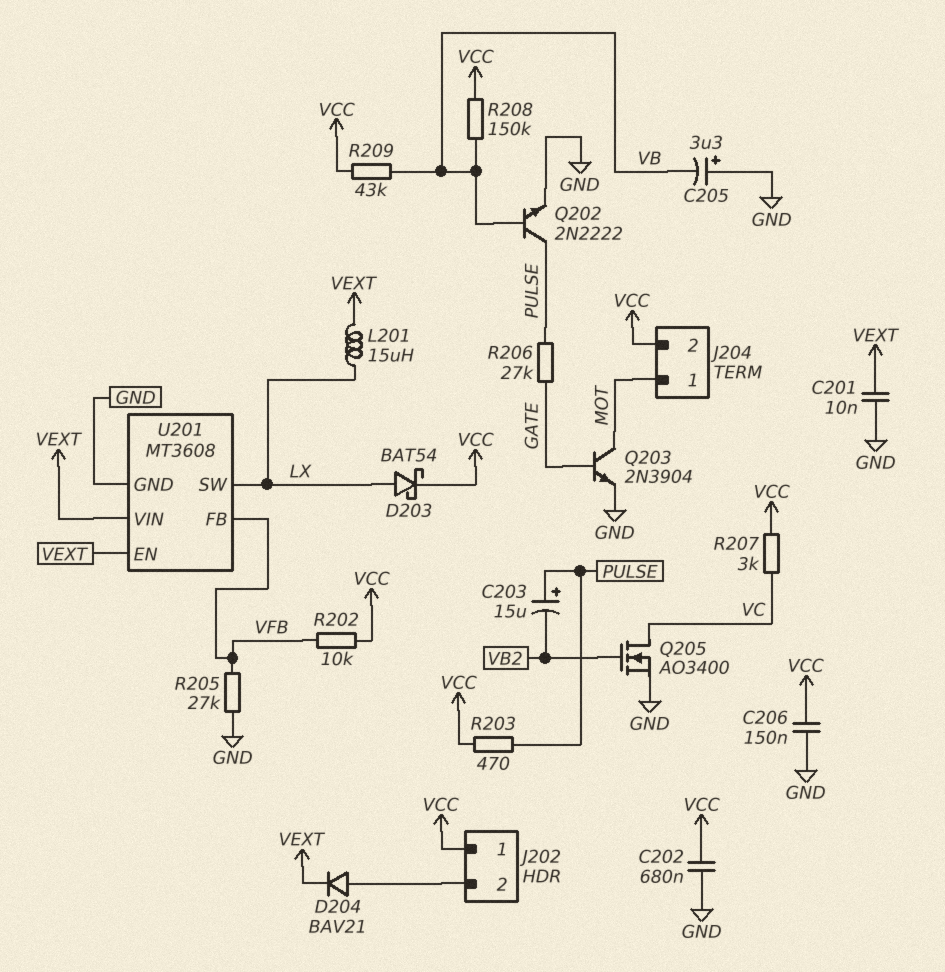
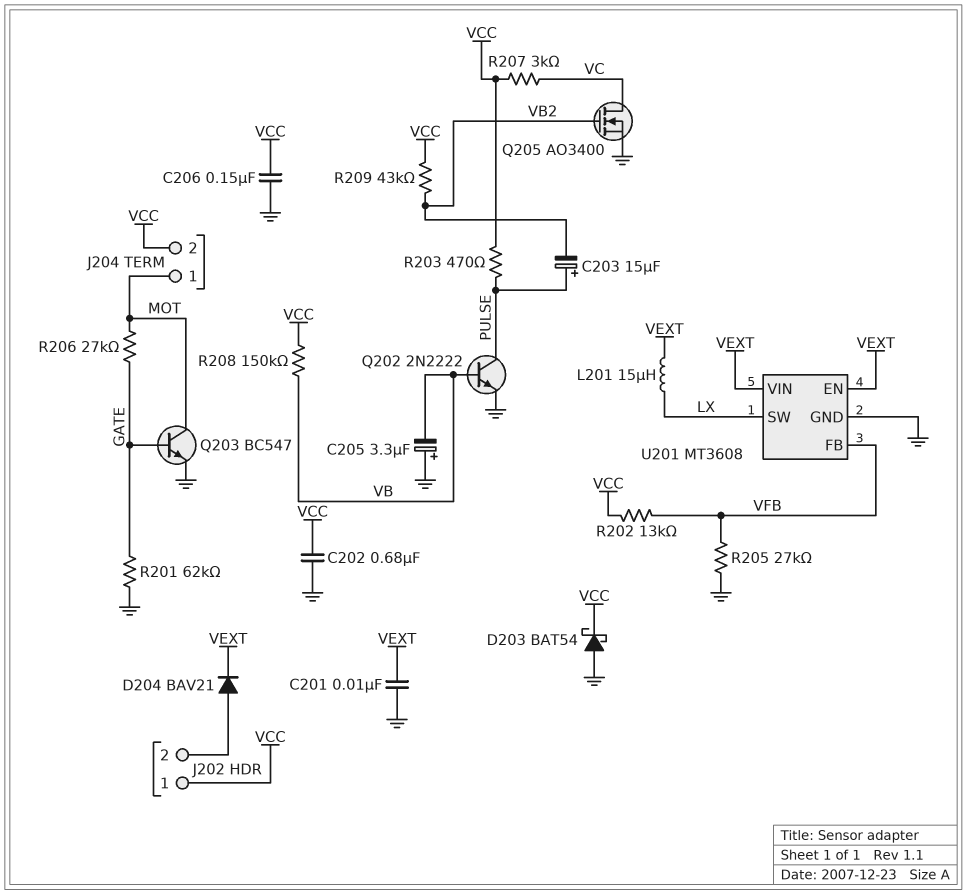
D203: schottky BAT54 (A LX, K VCC) -> schottky BAT54 (A GND, K VCC)
Q203: NPN 2N3904 (B GATE, C MOT, E GND) -> NPN BC547 (B GATE, C MOT, E GND)
R201: none -> 62k (GATE, GND)
R202: 10k (VCC, VFB) -> 13k (VCC, VFB)
R206: 27k (GATE, PULSE) -> 27k (GATE, MOT)
R209: 43k (VB, VCC) -> 43k (VB2, VCC)

